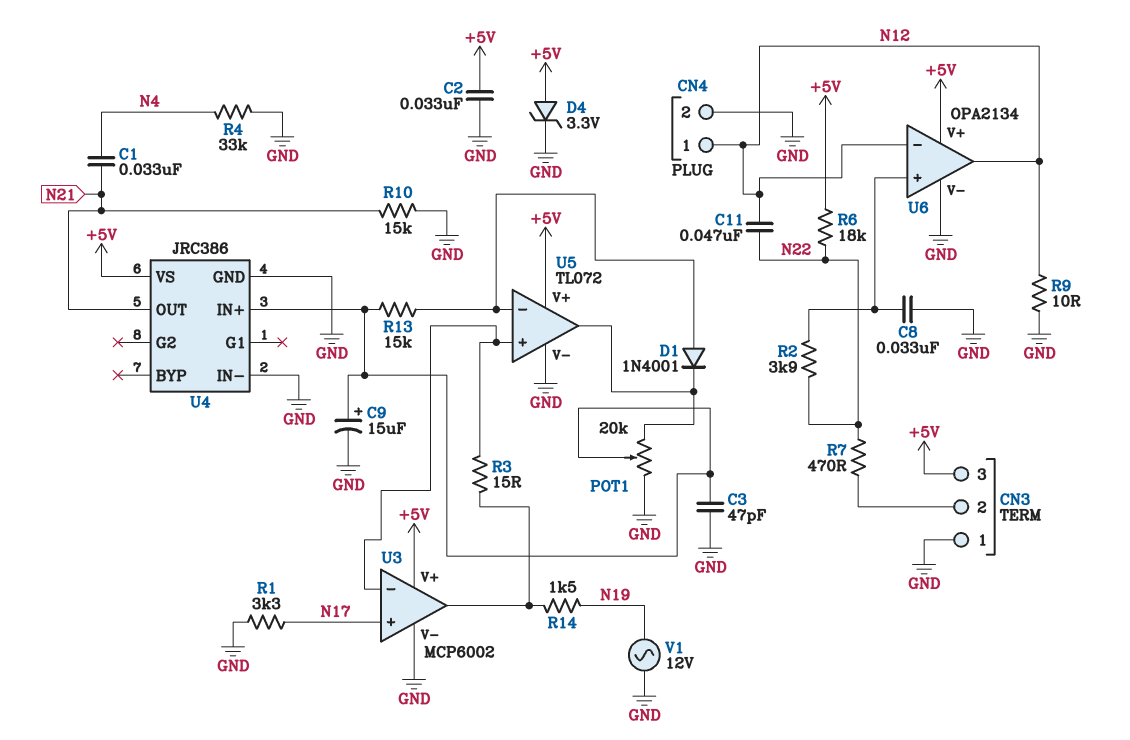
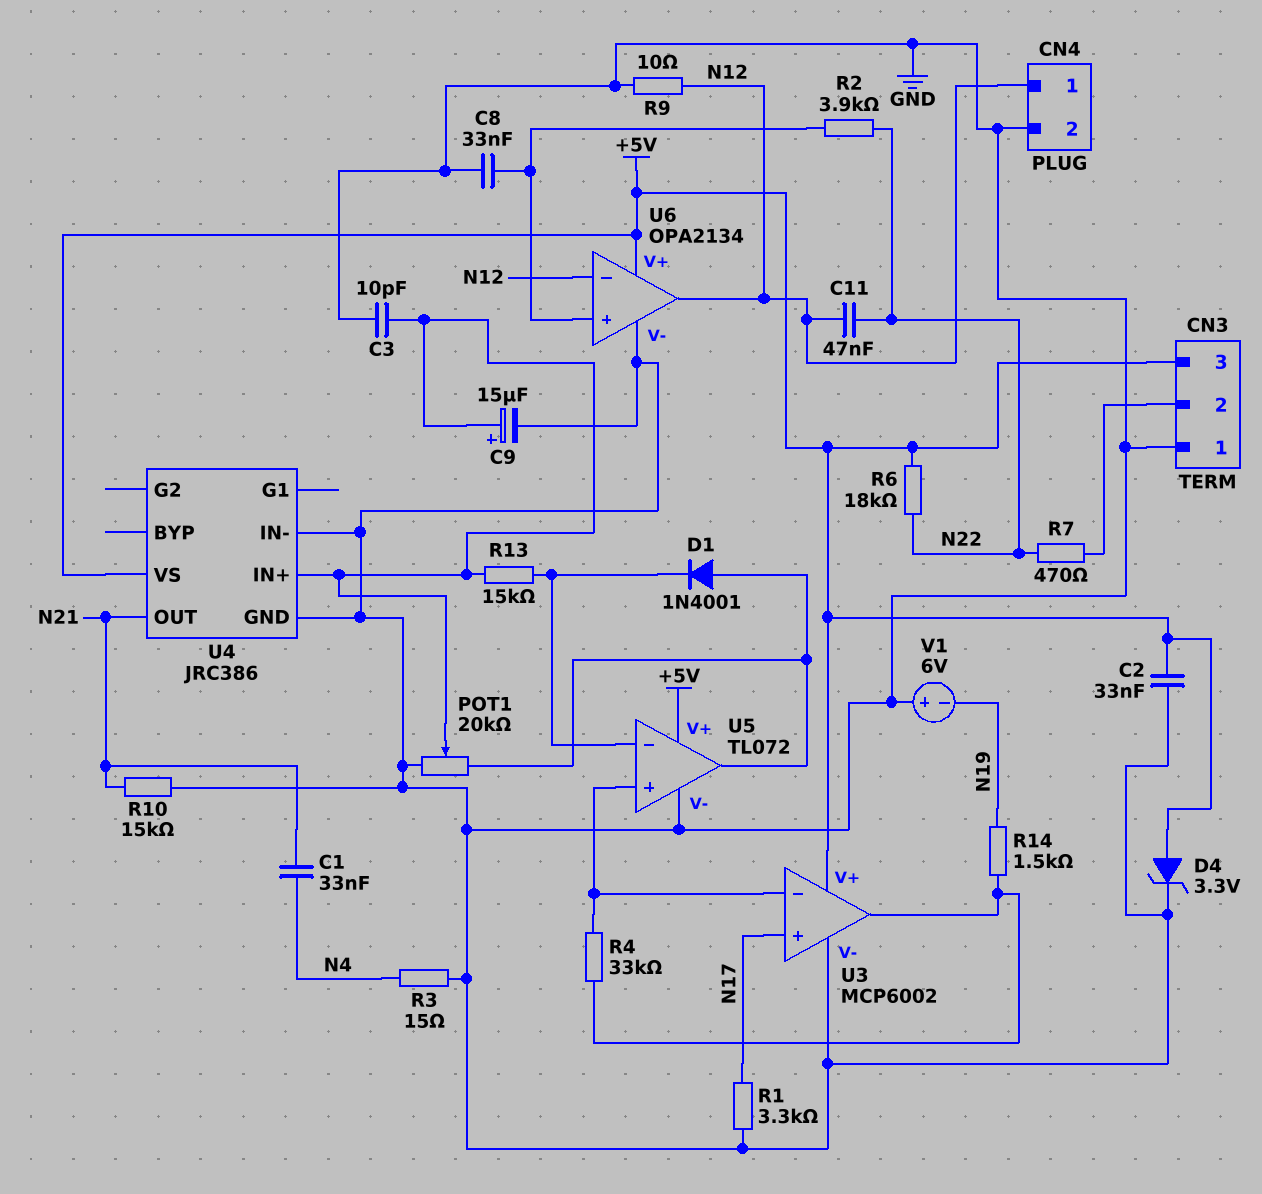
C3: 47pF (GND, U4/IN+) -> 10pF (GND, U4/IN+)
D1: diode 1N4001 (A U5/in-, K U5/out) -> diode 1N4001 (A U5/out, K U5/in-)
R3: 15 (U3/in-, U3/out) -> 15 (GND, N4)
R4: 33k (GND, N4) -> 33k (U3/in-, U3/out)
V1: AC 12V (GND, N19) -> 6V (plus GND, minus N19)

